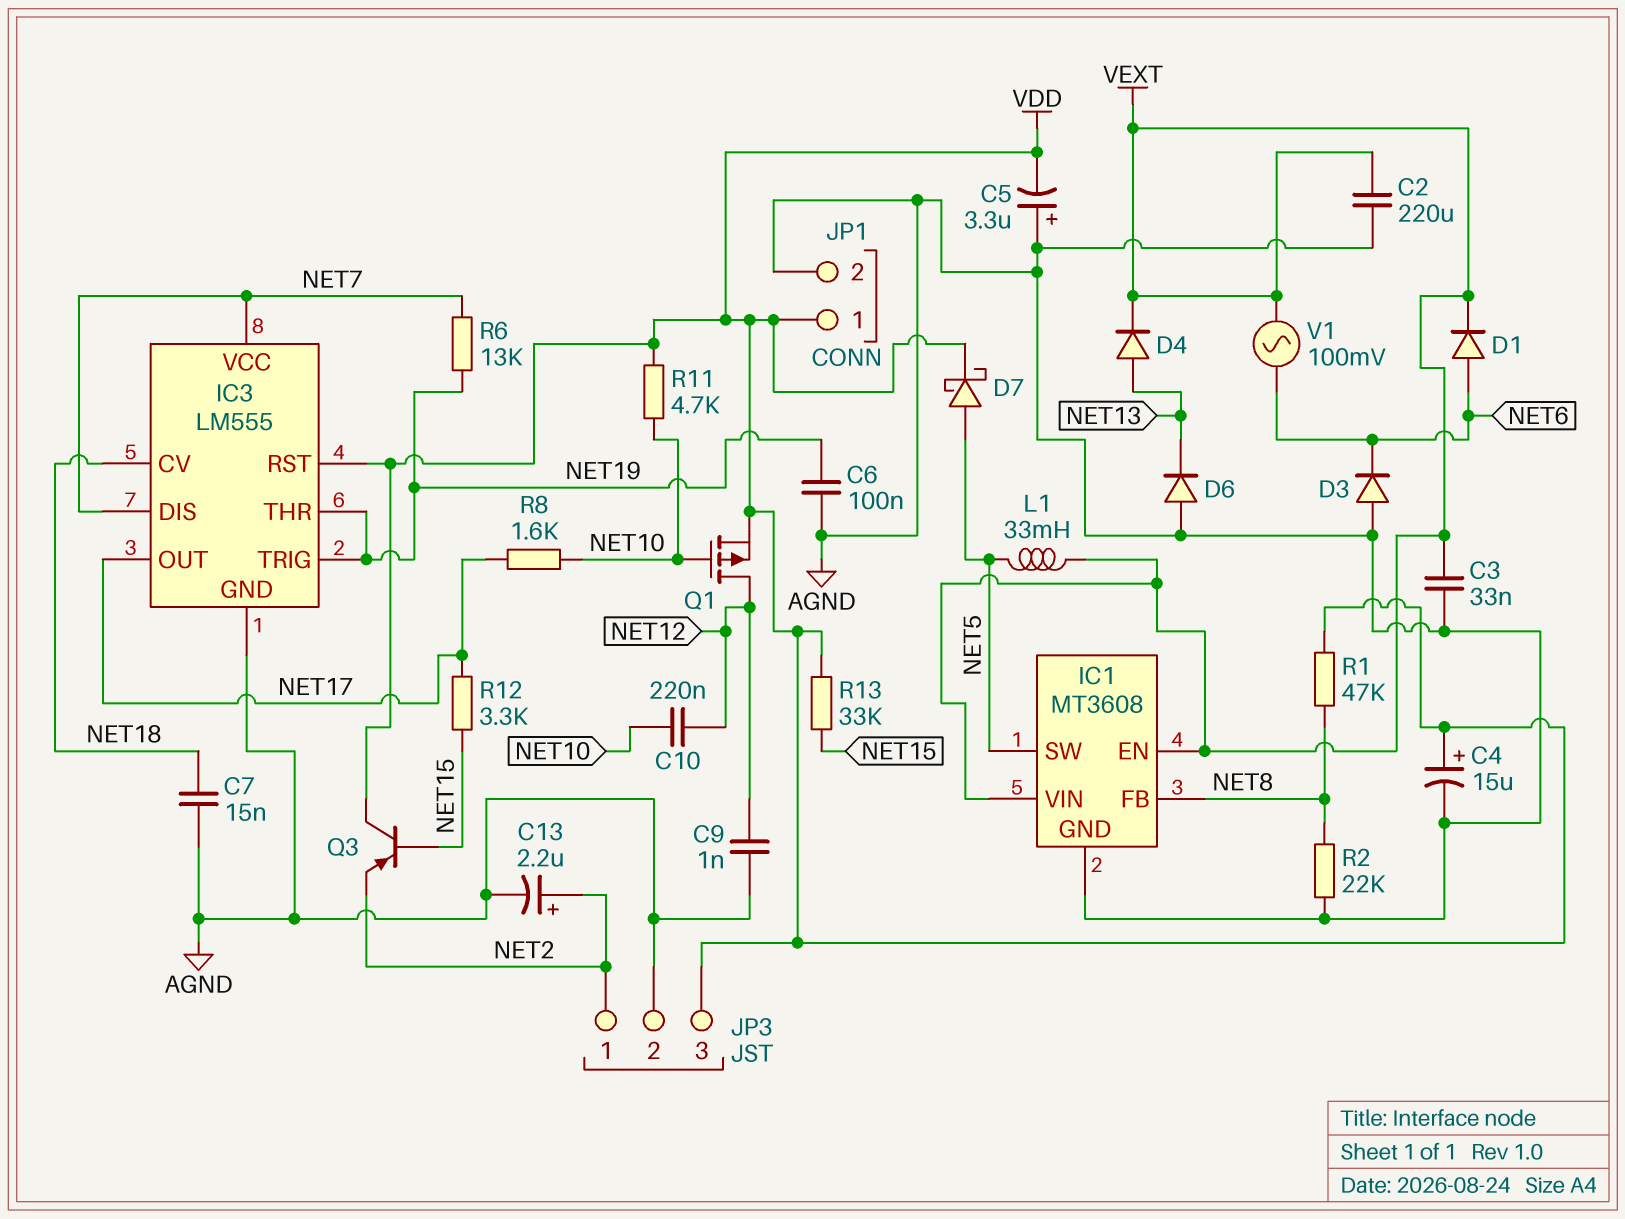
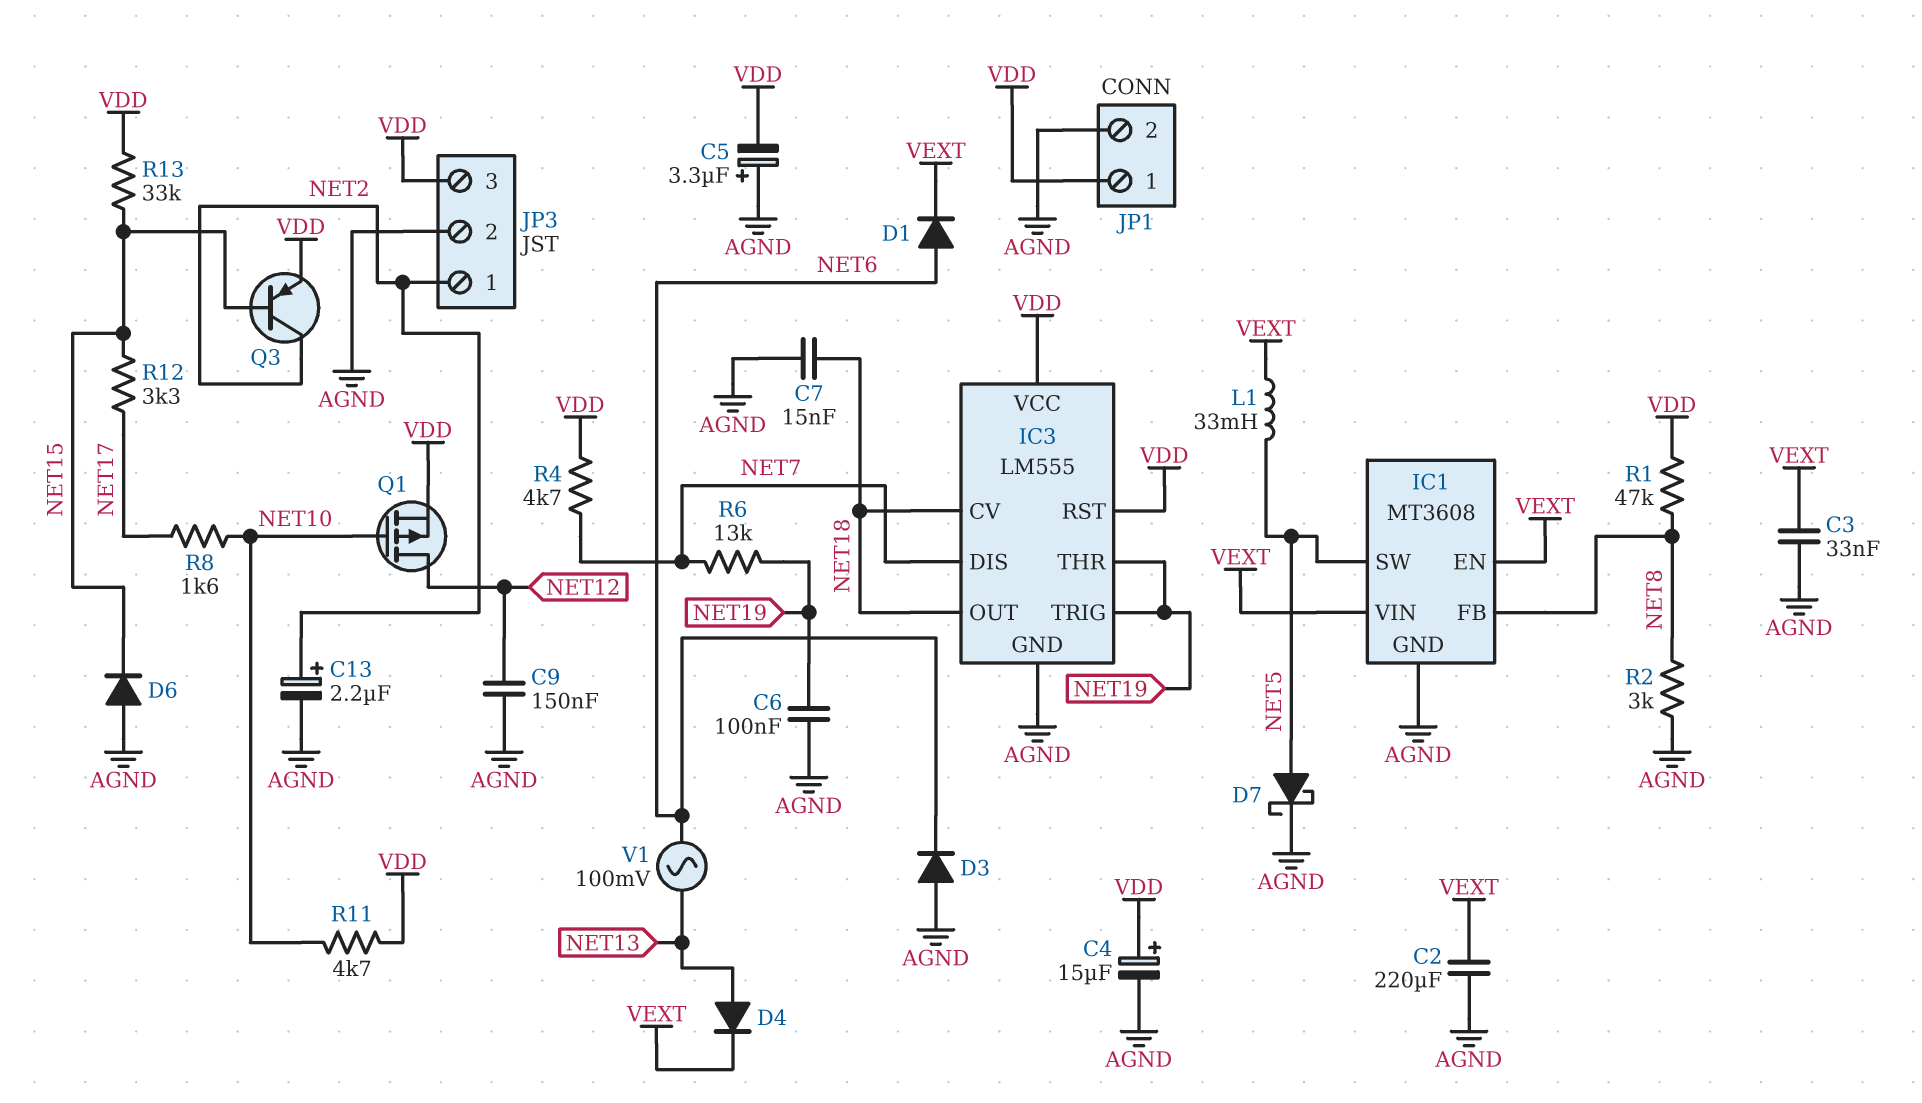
C9: 1nF (AGND, NET12) -> 150nF (AGND, NET12)
C10: 220nF (NET10, NET12) -> none
D6: diode (A AGND, K NET13) -> diode (A AGND, K NET15)
D7: schottky (A NET5, K VDD) -> schottky (A NET5, K AGND)
IC3 pin OUT: NET17 -> NET18
IC3 pin VCC: NET7 -> VDD
Q3: PNP (B NET15, C VDD, E NET2) -> PNP (B NET15, C NET2, E VDD)
R2: 22k (AGND, NET8) -> 3k (AGND, NET8)
R4: none -> 4.7k (NET7, VDD)
V1: AC 100mV (NET6, VEXT) -> AC 100mV (NET6, NET13)

